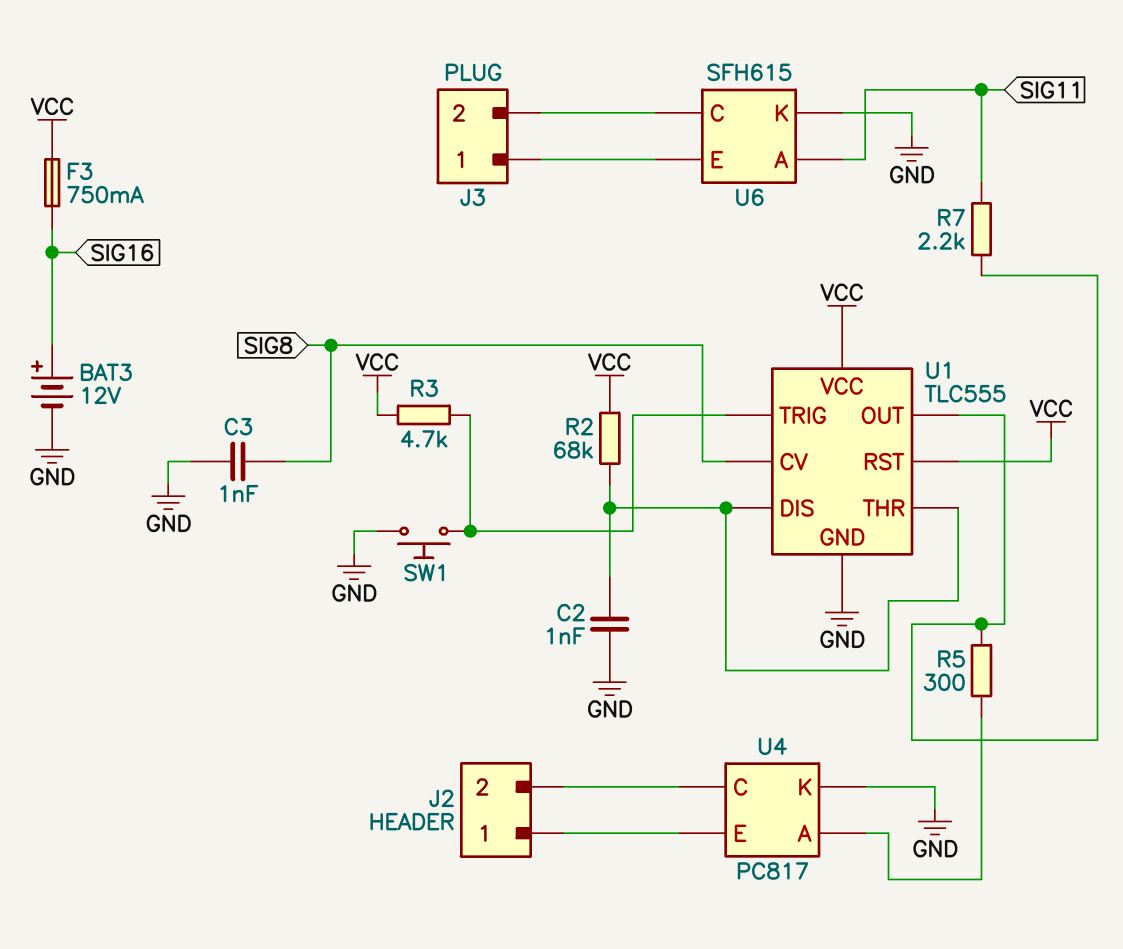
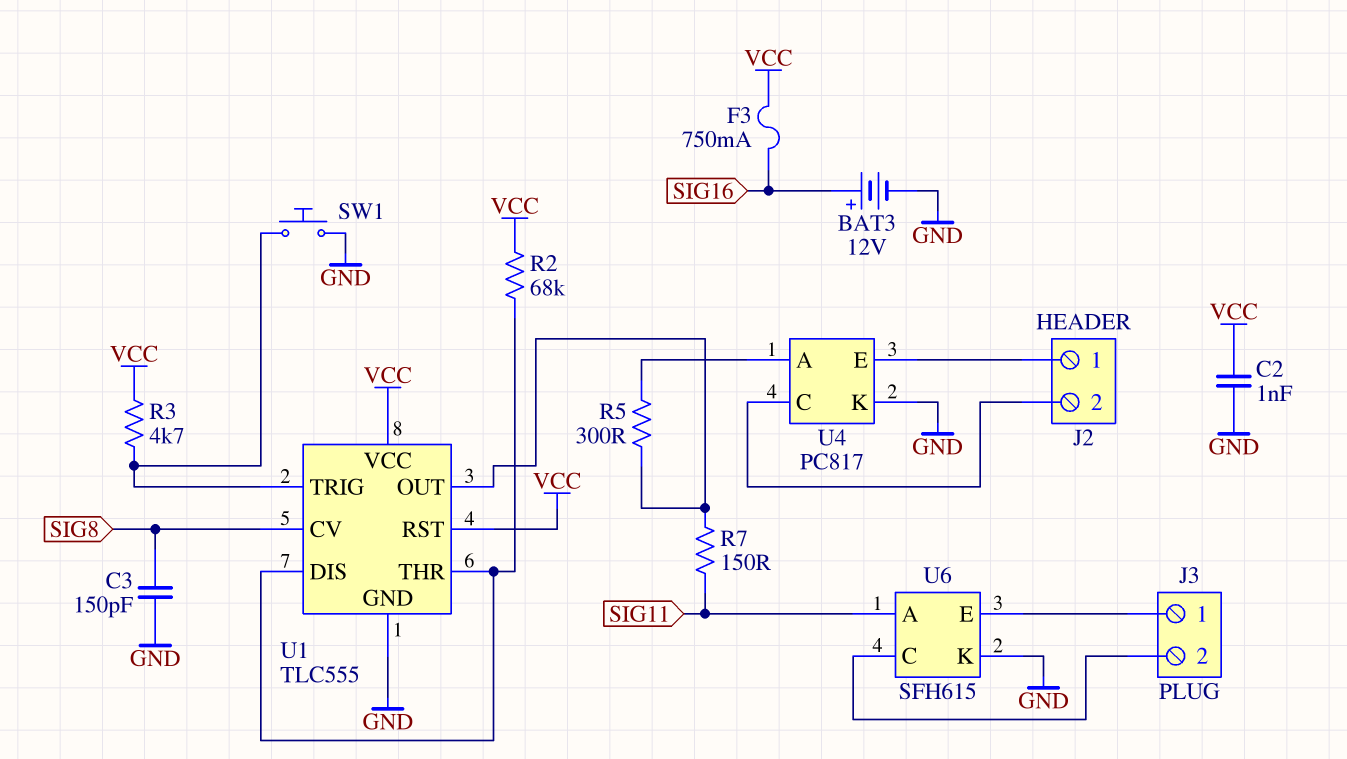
C2: 1nF (GND, U1/DIS) -> 1nF (GND, VCC)
C3: 1nF (GND, SIG8) -> 150pF (GND, SIG8)
R7: 2.2k (SIG11, U1/OUT) -> 150 (SIG11, U1/OUT)

